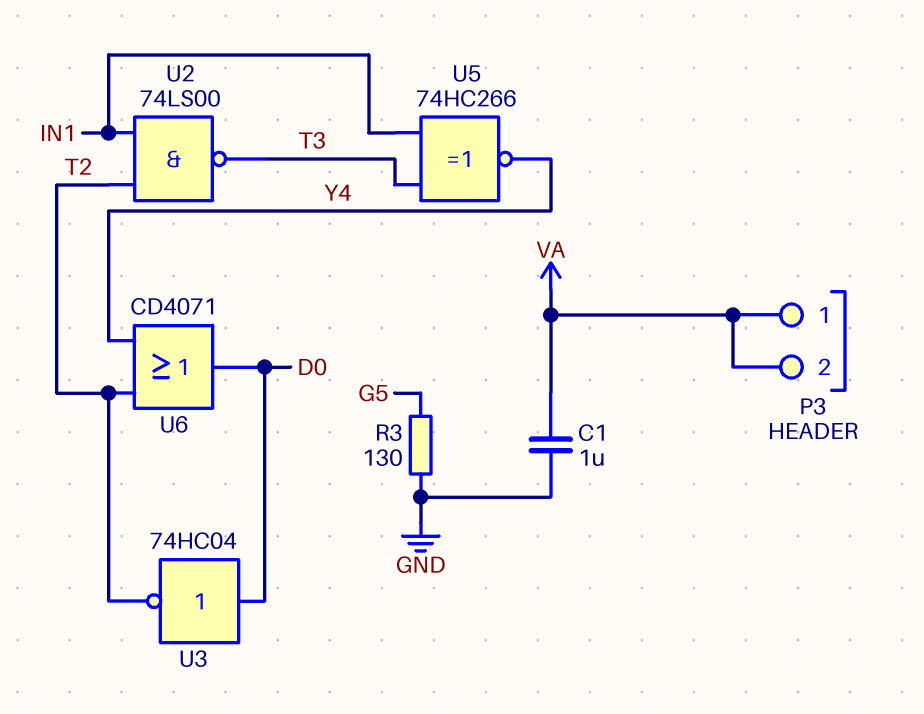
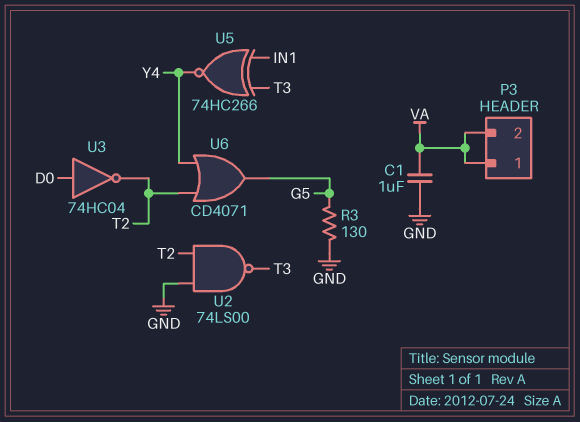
U2: NAND 74LS00 (in IN1, in T2, out T3) -> NAND 74LS00 (in GND, in T2, out T3)
U6: OR CD4071 (in T2, in Y4, out D0) -> OR CD4071 (in T2, in Y4, out G5)

